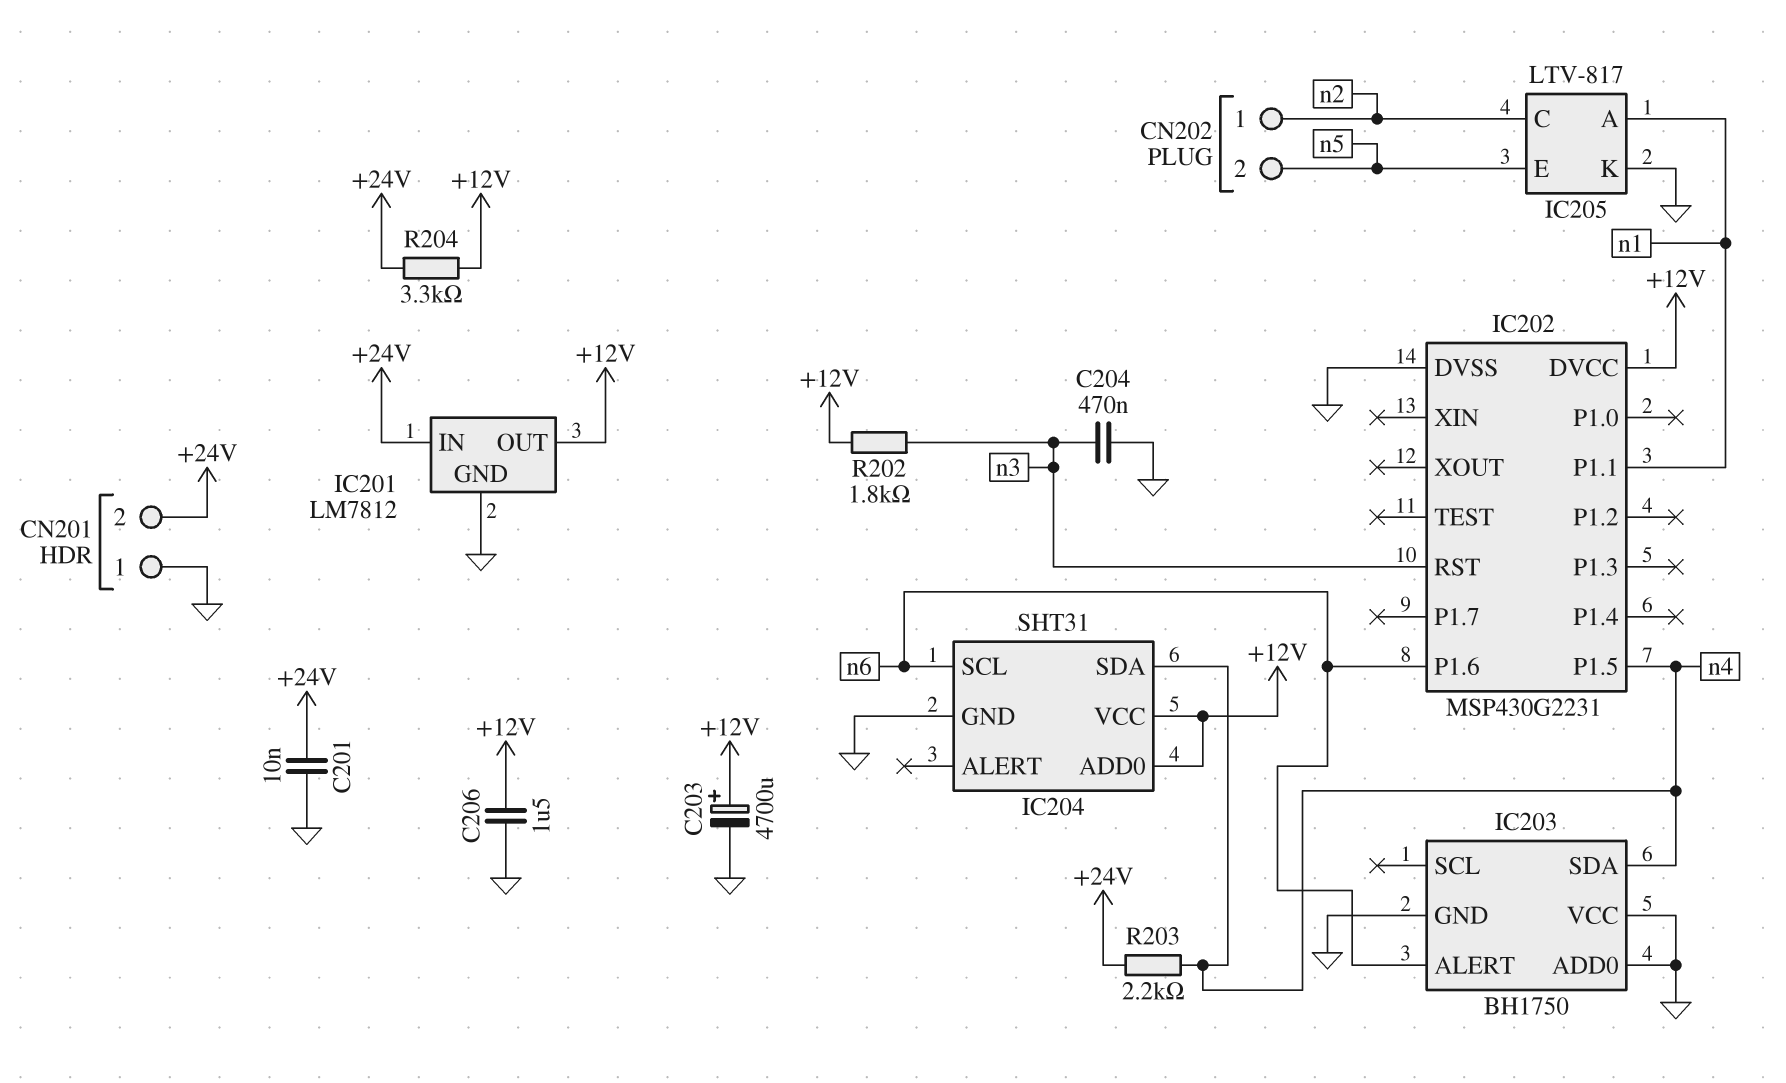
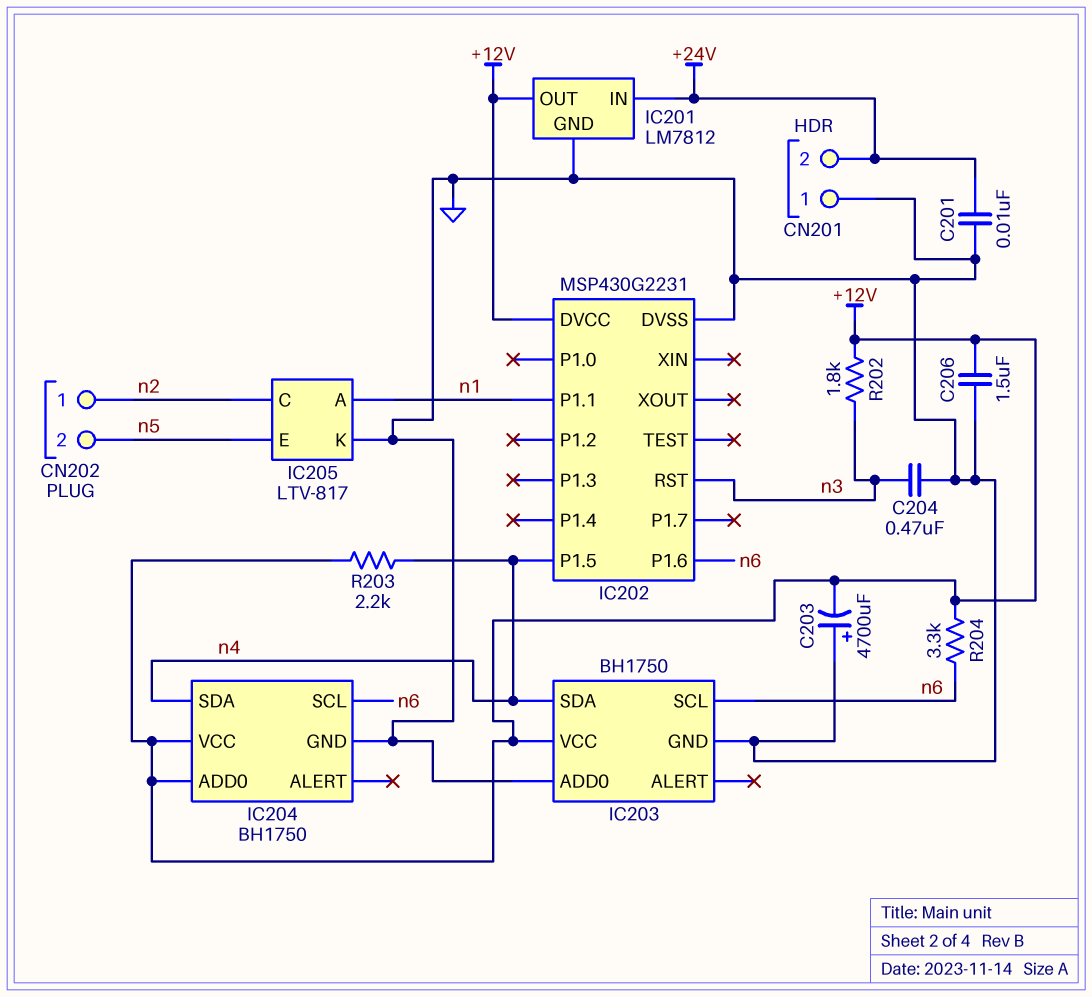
C203: 4700uF (plus +12V, minus GND) -> 4700uF (plus GND, minus +12V)
IC203 pin ALERT: n6 -> none
IC203 pin SCL: none -> n6
IC203 pin VCC: GND -> +12V
IC204: SHT31 -> BH1750
R203: 2.2k (+24V, n4) -> 2.2k (+12V, n4)
R204: 3.3k (+12V, +24V) -> 3.3k (+12V, n6)

